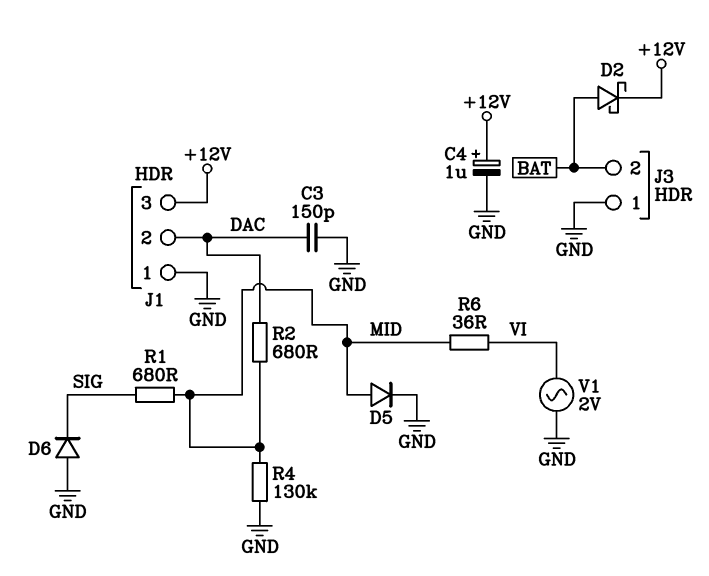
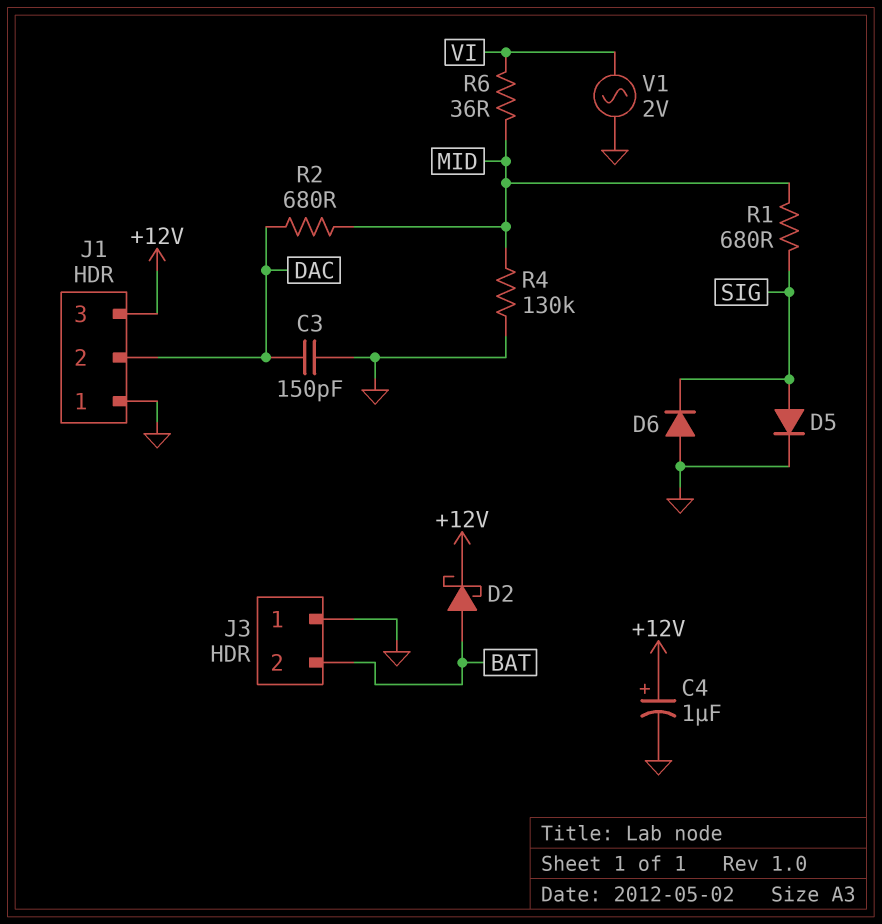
D5: diode (A MID, K GND) -> diode (A SIG, K GND)

